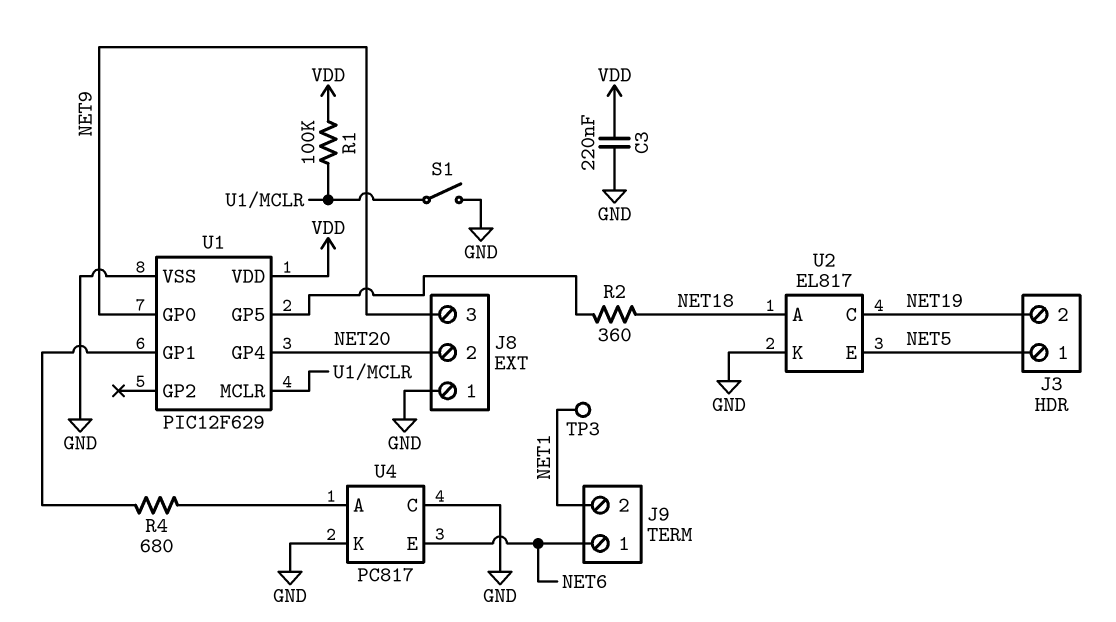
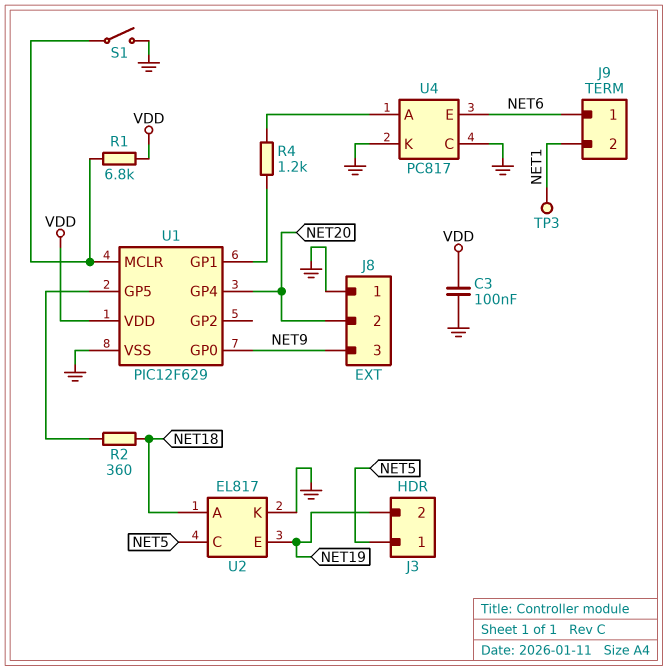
C3: 220nF (GND, VDD) -> 100nF (GND, VDD)
R1: 100k (U1/MCLR, VDD) -> 6.8k (U1/MCLR, VDD)
R4: 680 (U1/GP1, U4/A) -> 1.2k (U1/GP1, U4/A)
U2 pin C: NET19 -> NET5
U2 pin E: NET5 -> NET19

